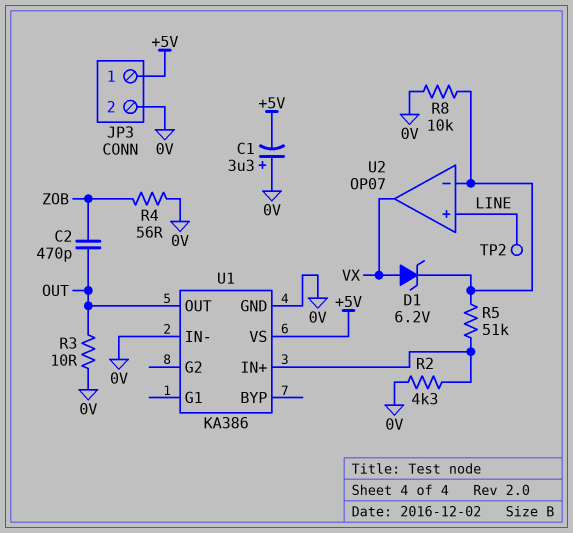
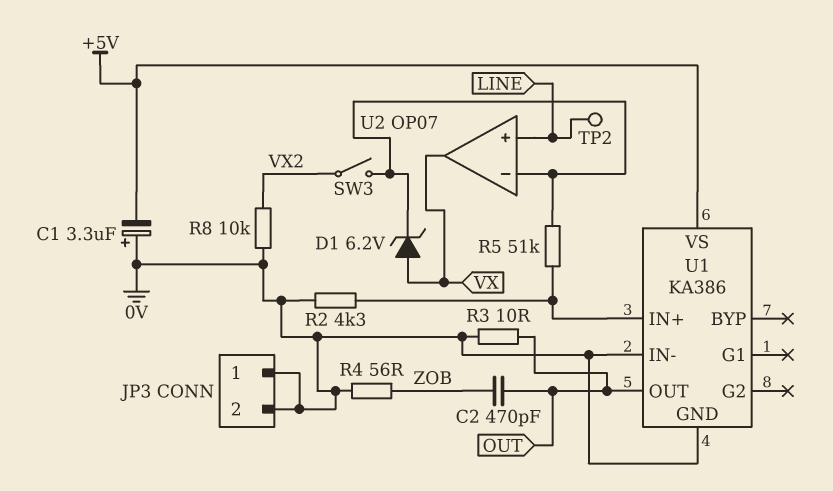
JP3 pin 1: +5V -> 0V
R8: 10k (0V, U2/in-) -> 10k (0V, VX2)
SW3: none -> switch (U2/in-, VX2)

